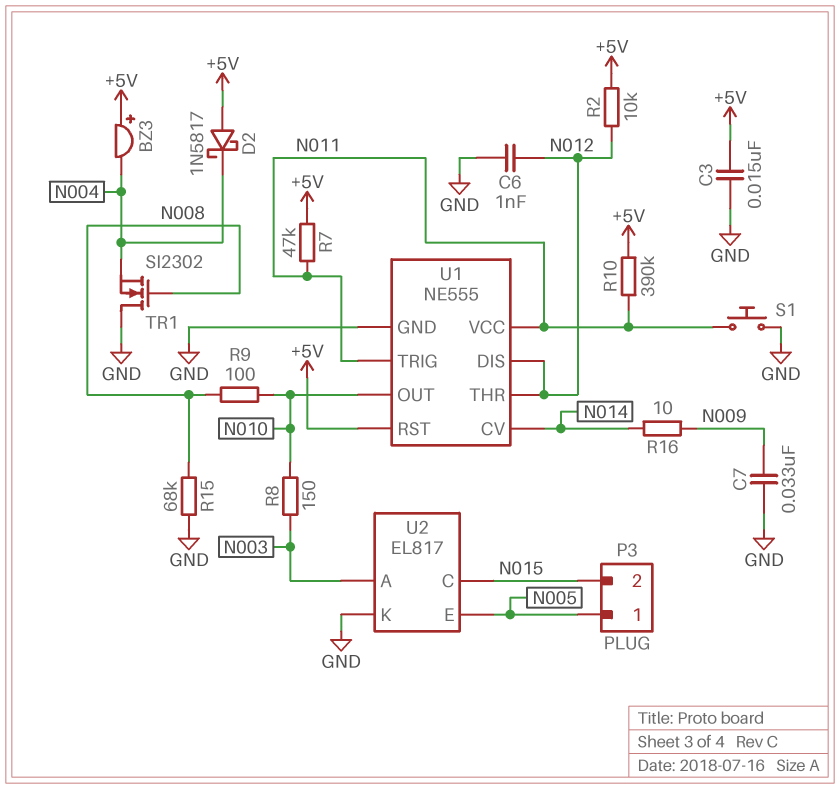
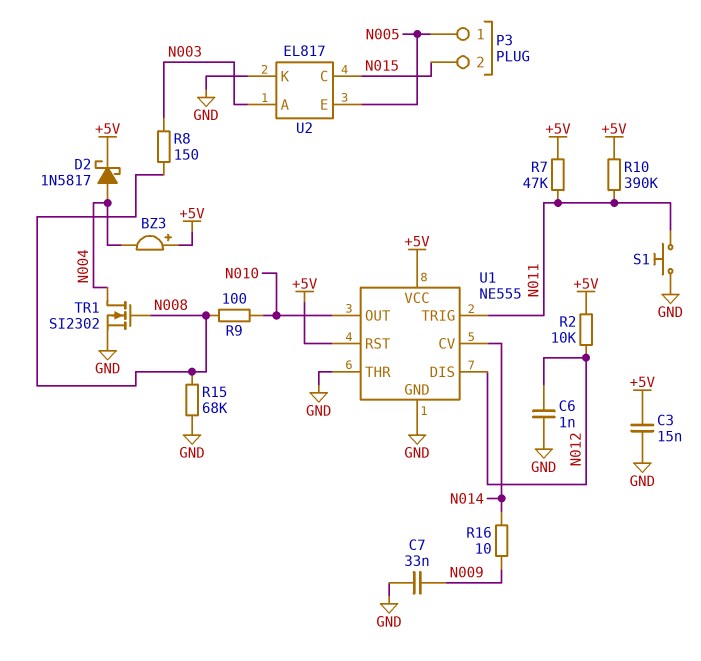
D2: schottky 1N5817 (A +5V, K N004) -> schottky 1N5817 (A N004, K +5V)
R8: 150 (N003, N010) -> 150 (N003, N008)
TR1: NMOS SI2302 (G N008, D GND, S N004) -> NMOS SI2302 (G N008, D N004, S GND)
U1 pin THR: N012 -> GND
U1 pin VCC: N011 -> +5V

